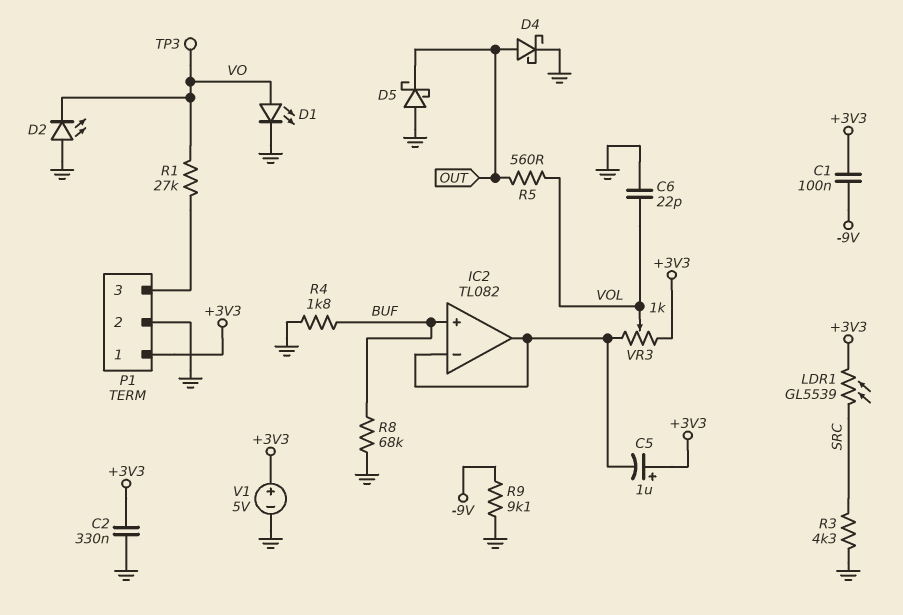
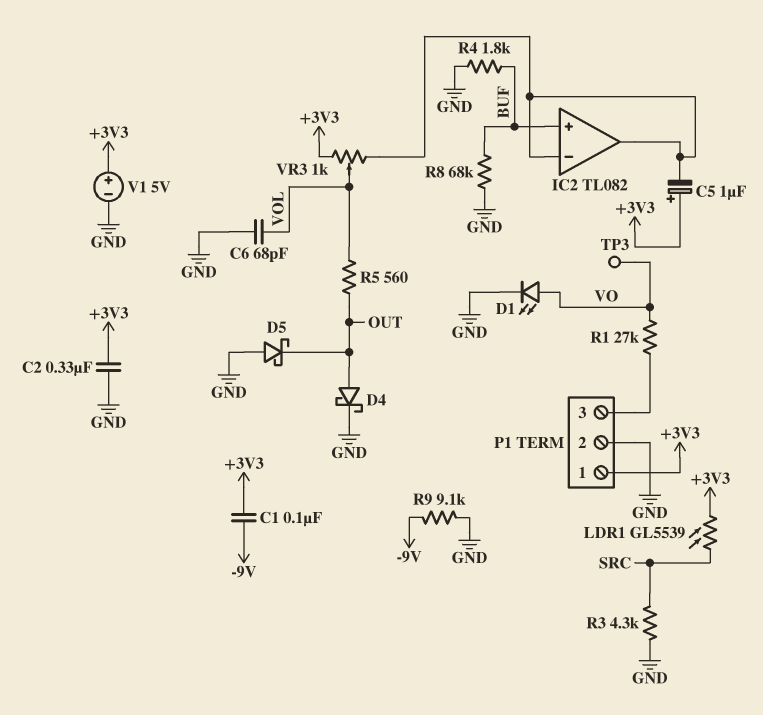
C6: 22pF (GND, VOL) -> 68pF (GND, VOL)
D2: LED (A GND, K VO) -> none

